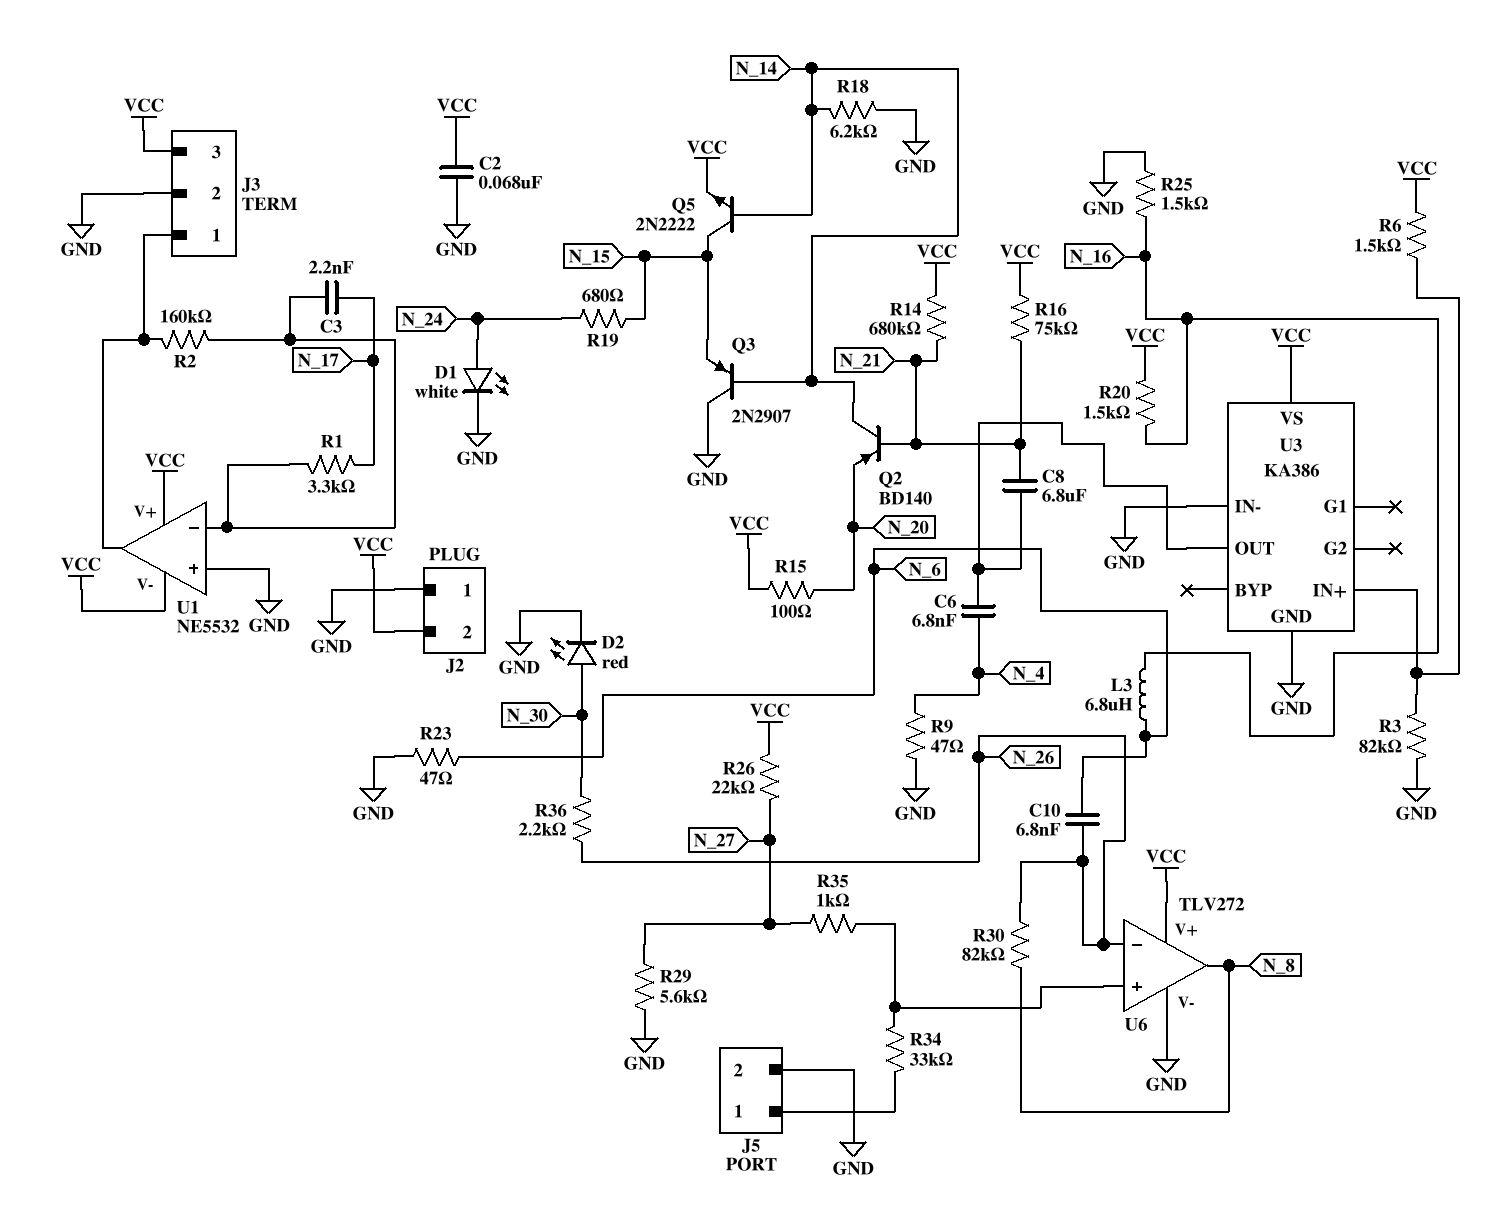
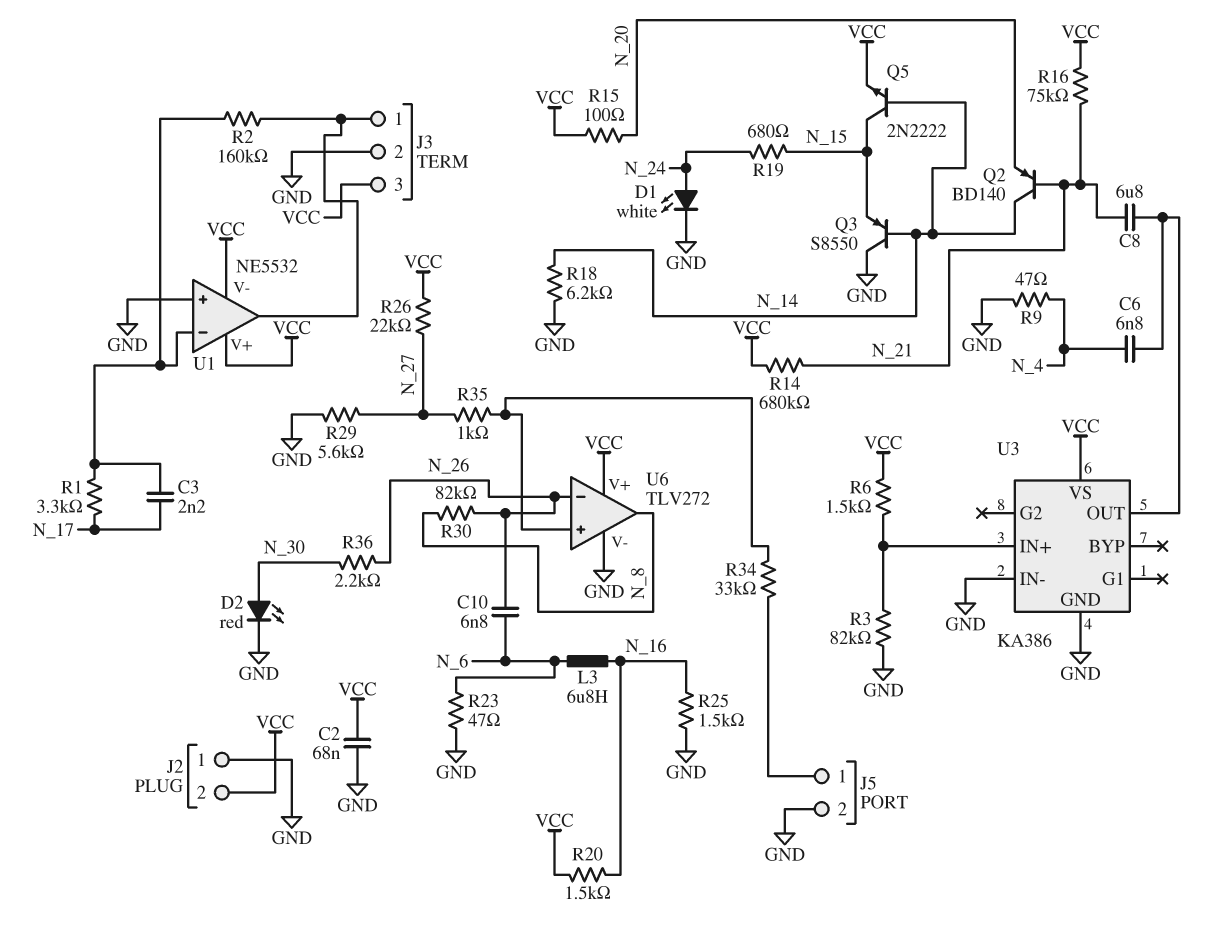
Q3: PNP 2N2907 (B N_14, C GND, E N_15) -> PNP S8550 (B N_14, C GND, E N_15)

